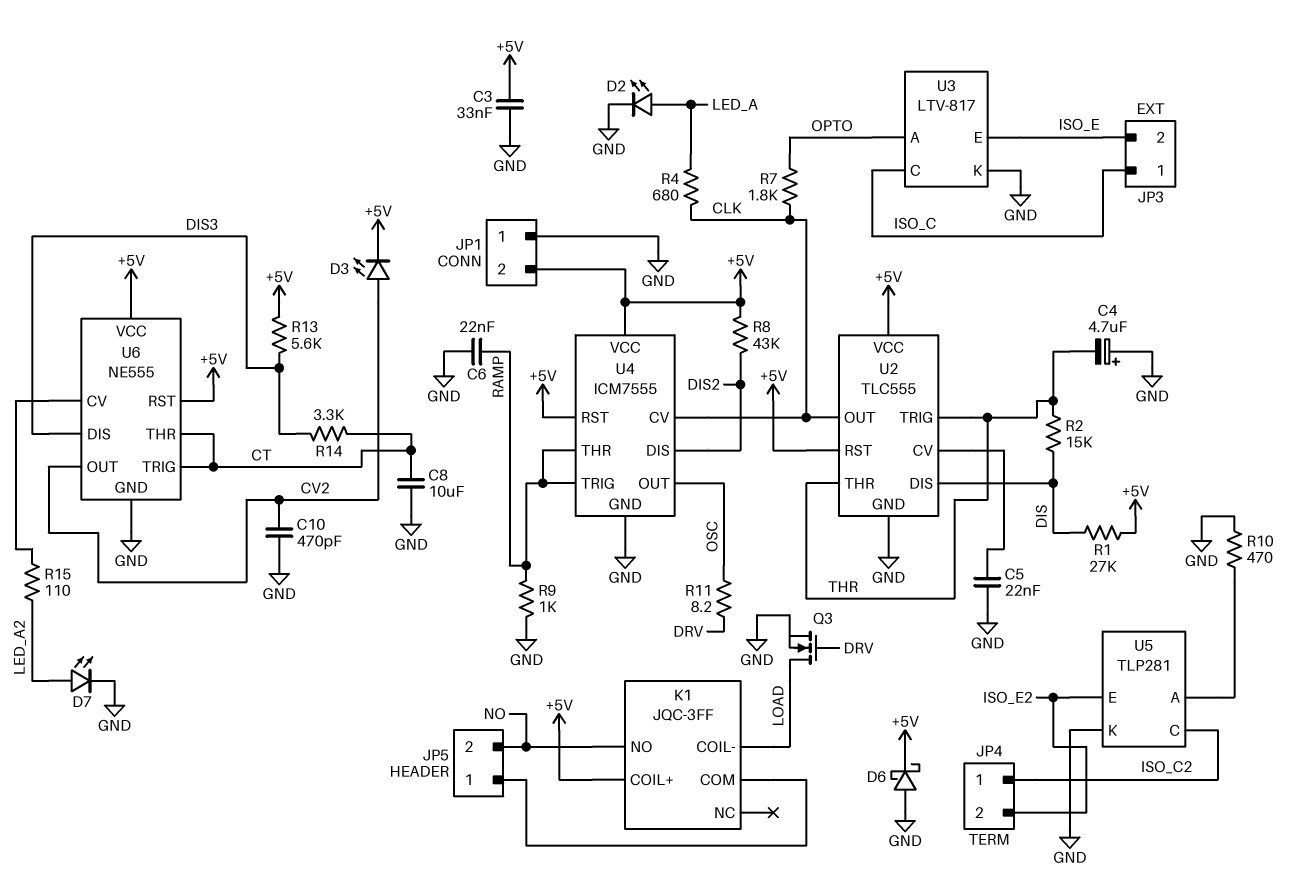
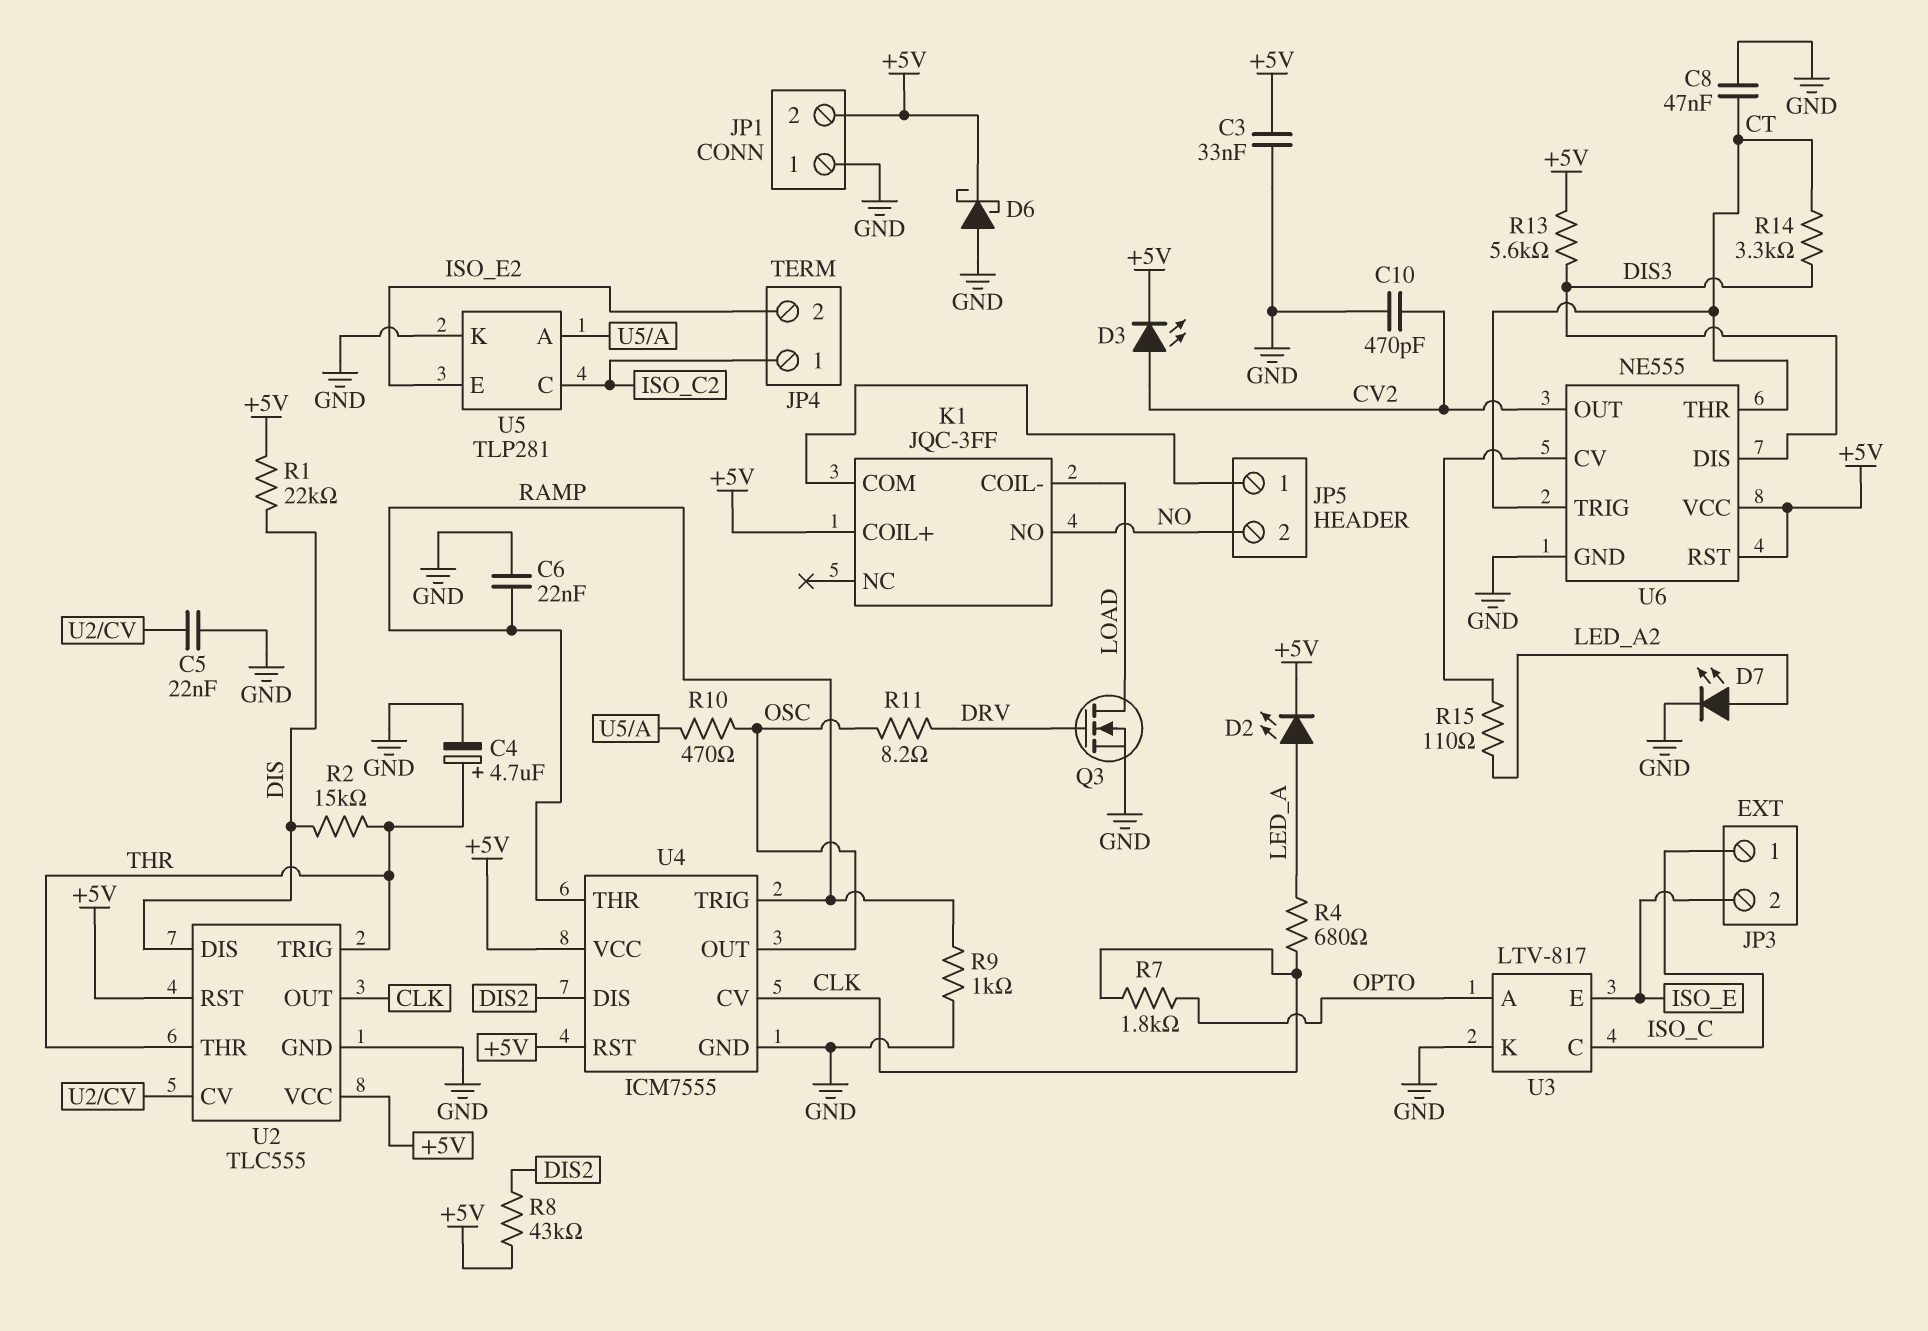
C4: 4.7uF (plus GND, minus THR) -> 4.7uF (plus THR, minus GND)
C8: 10uF (CT, GND) -> 47nF (CT, GND)
D2: LED (A LED_A, K GND) -> LED (A LED_A, K +5V)
R1: 27k (+5V, DIS) -> 22k (+5V, DIS)
R10: 470 (GND, U5/A) -> 470 (OSC, U5/A)

